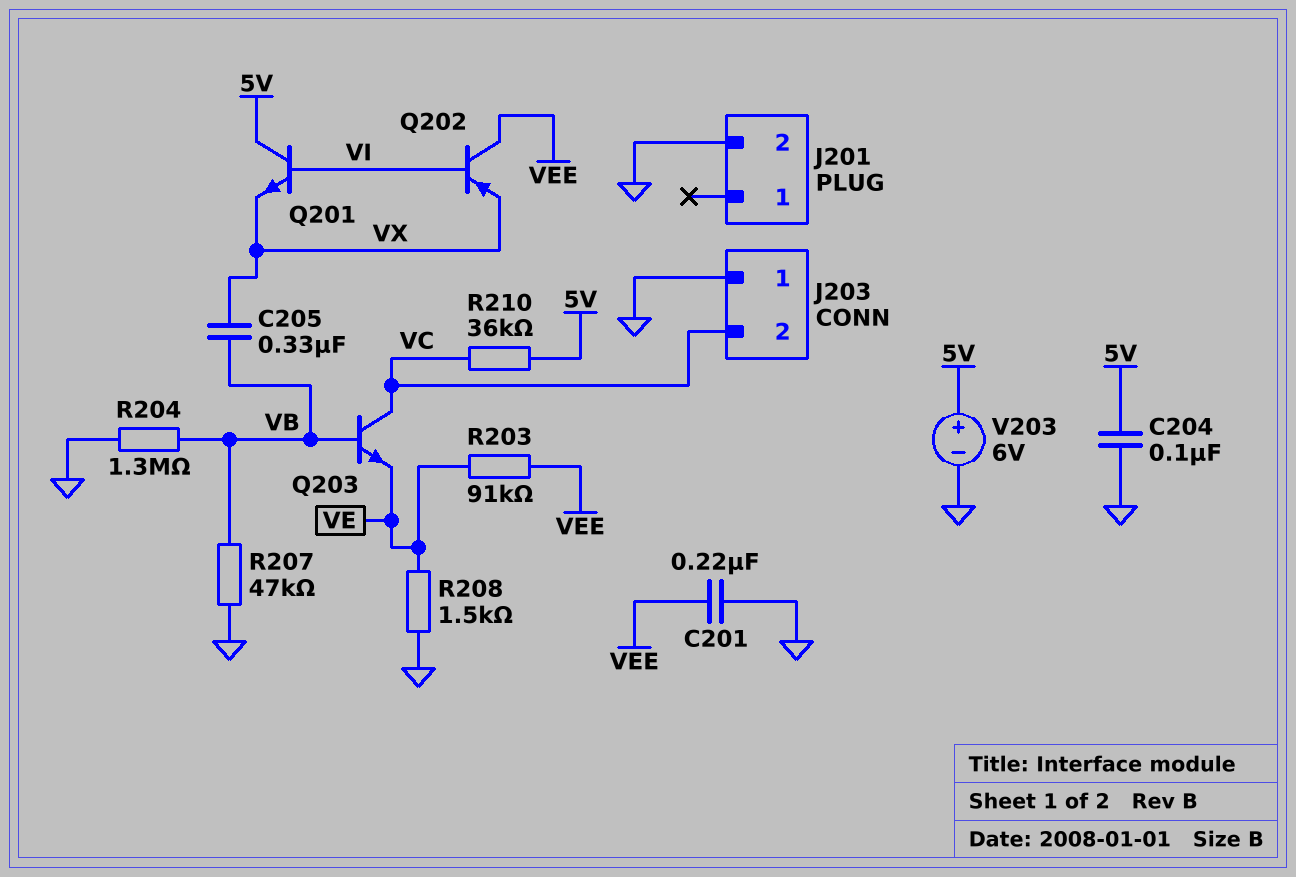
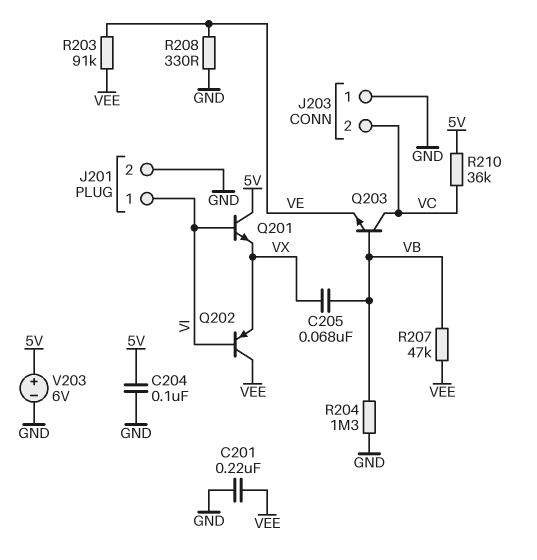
C205: 330nF (VB, VX) -> 68nF (VB, VX)
J201 pin 1: none -> VI
R207: 47k (GND, VB) -> 47k (VB, VEE)
R208: 1.5k (GND, VE) -> 330 (GND, VE)

